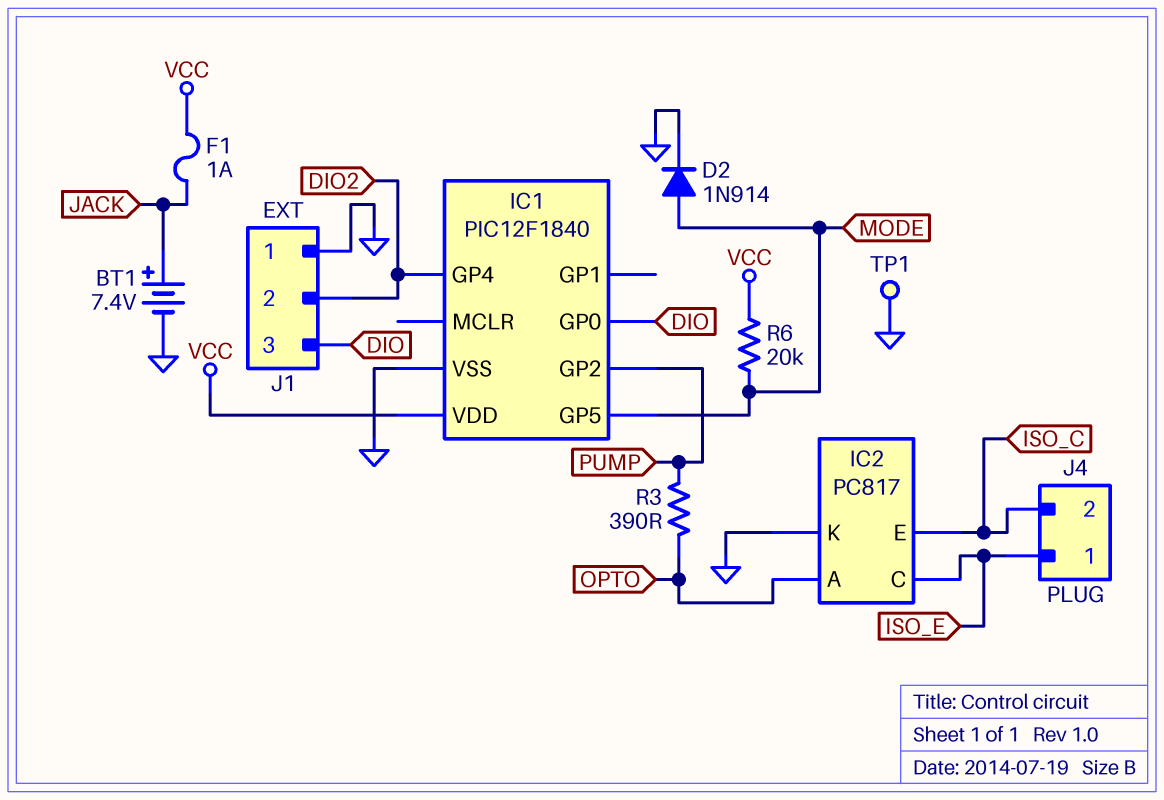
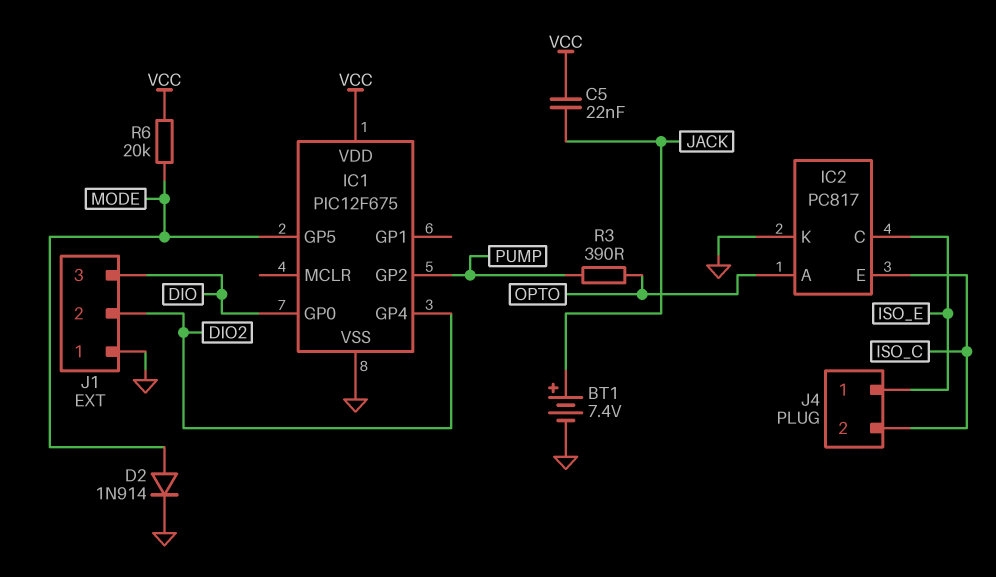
C5: none -> 22nF (JACK, VCC)
F1: 1A (JACK, VCC) -> none
IC1: PIC12F1840 -> PIC12F675
TP1: test point (GND) -> none

